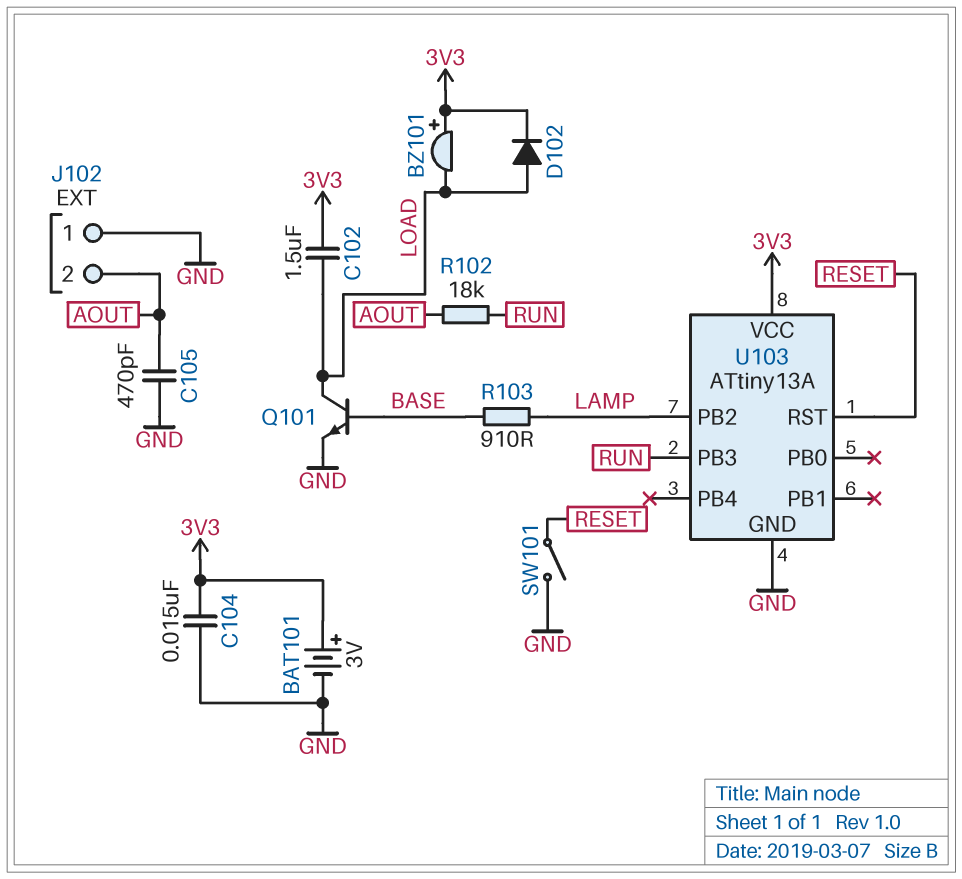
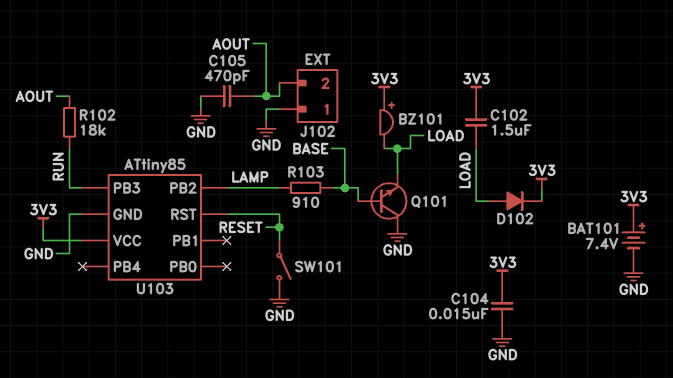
BAT101: 3V (plus 3V3, minus GND) -> 7.4V (plus 3V3, minus GND)
Q101: NPN (B BASE, C LOAD, E GND) -> NPN (B BASE, C GND, E LOAD)
U103: ATtiny13A -> ATtiny85

